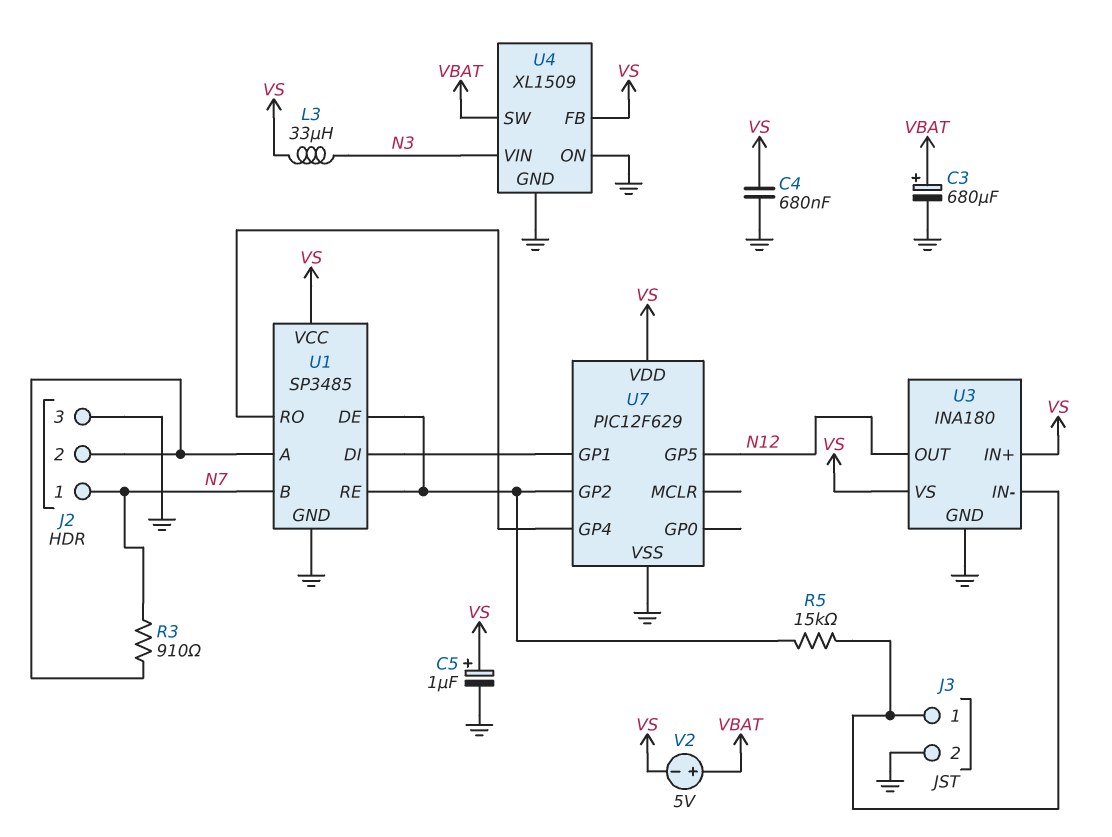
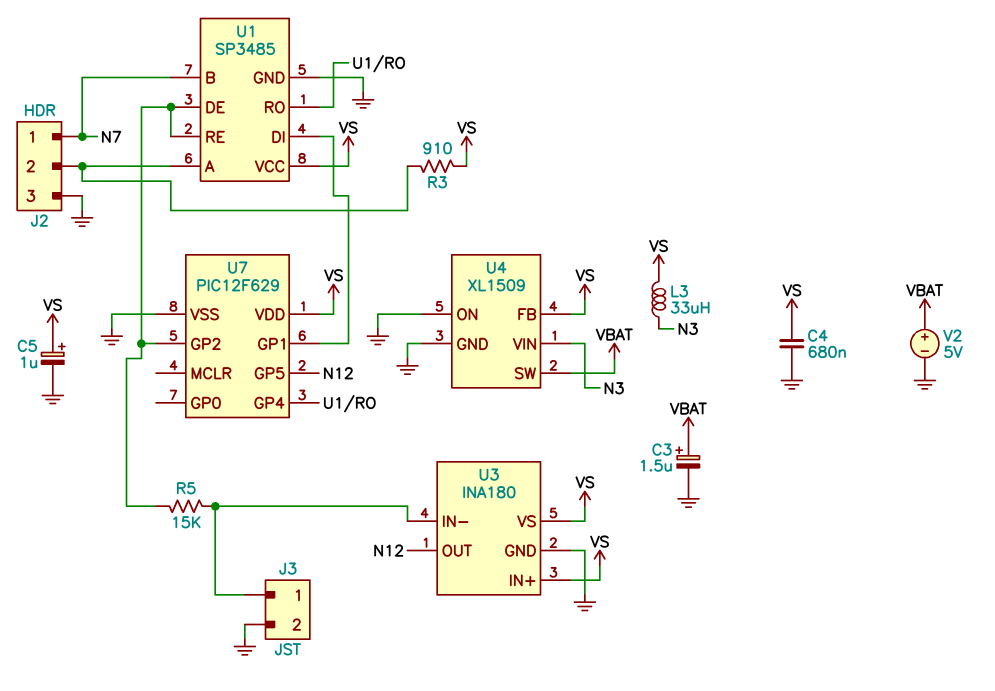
C3: 680uF (plus VBAT, minus GND) -> 1.5uF (plus VBAT, minus GND)
R3: 910 (J2/2, N7) -> 910 (J2/2, VS)
V2: 5V (plus VBAT, minus VS) -> 5V (plus VBAT, minus GND)

